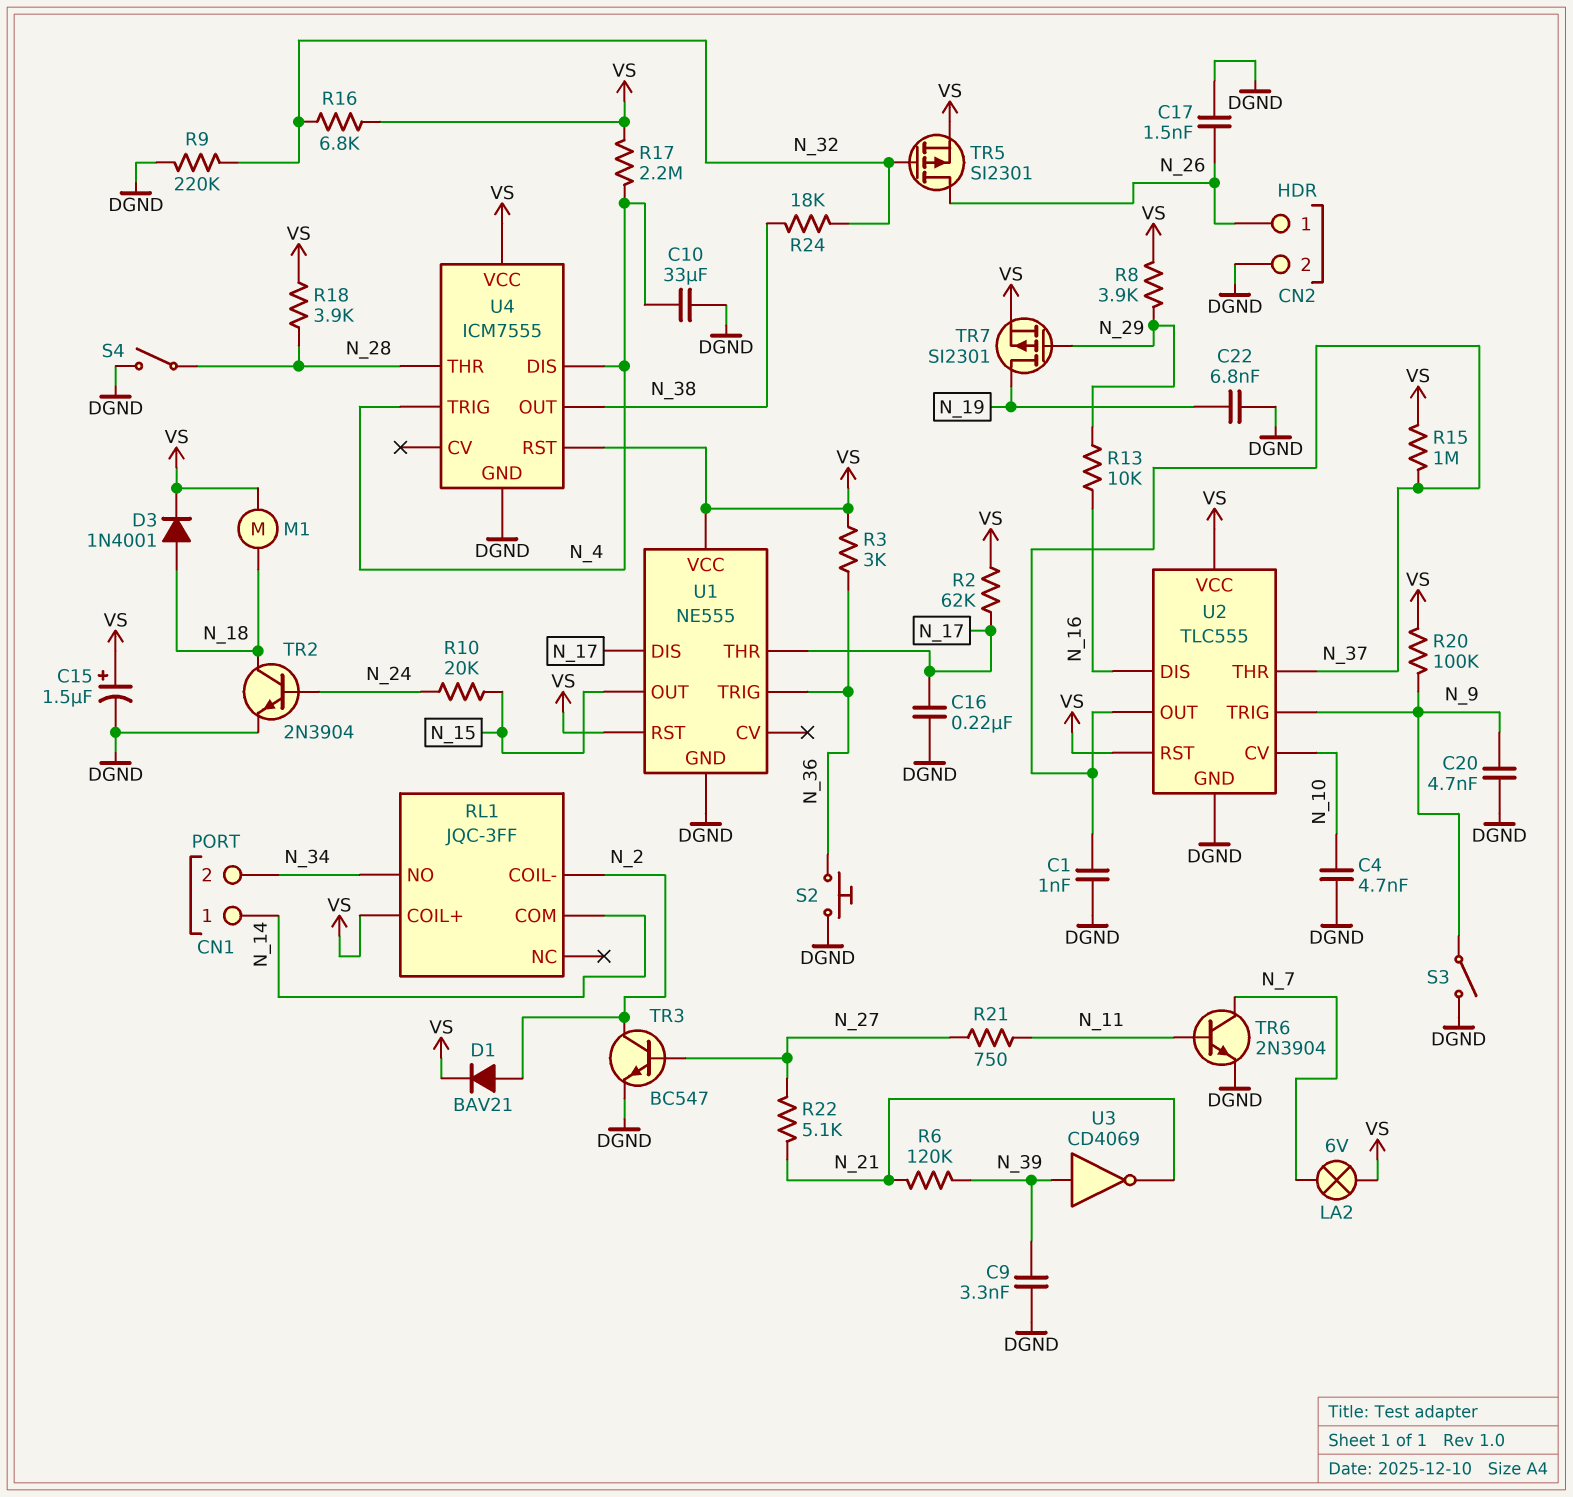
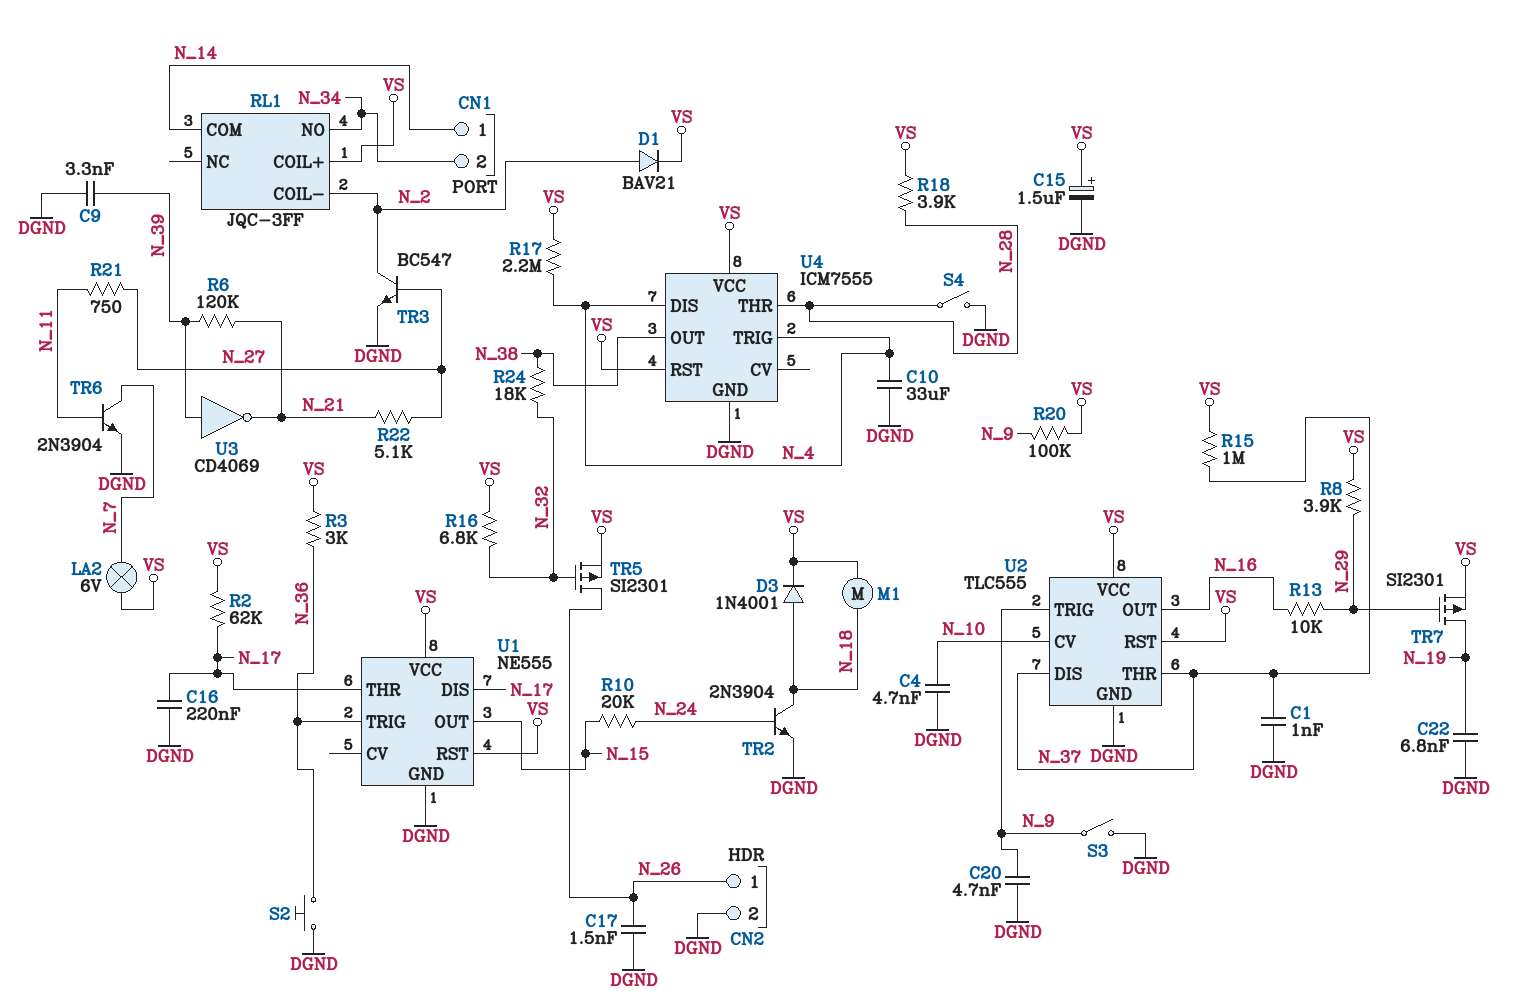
R9: 220k (DGND, N_32) -> none
U2 pin DIS: N_16 -> N_37
U2 pin OUT: N_37 -> N_16

